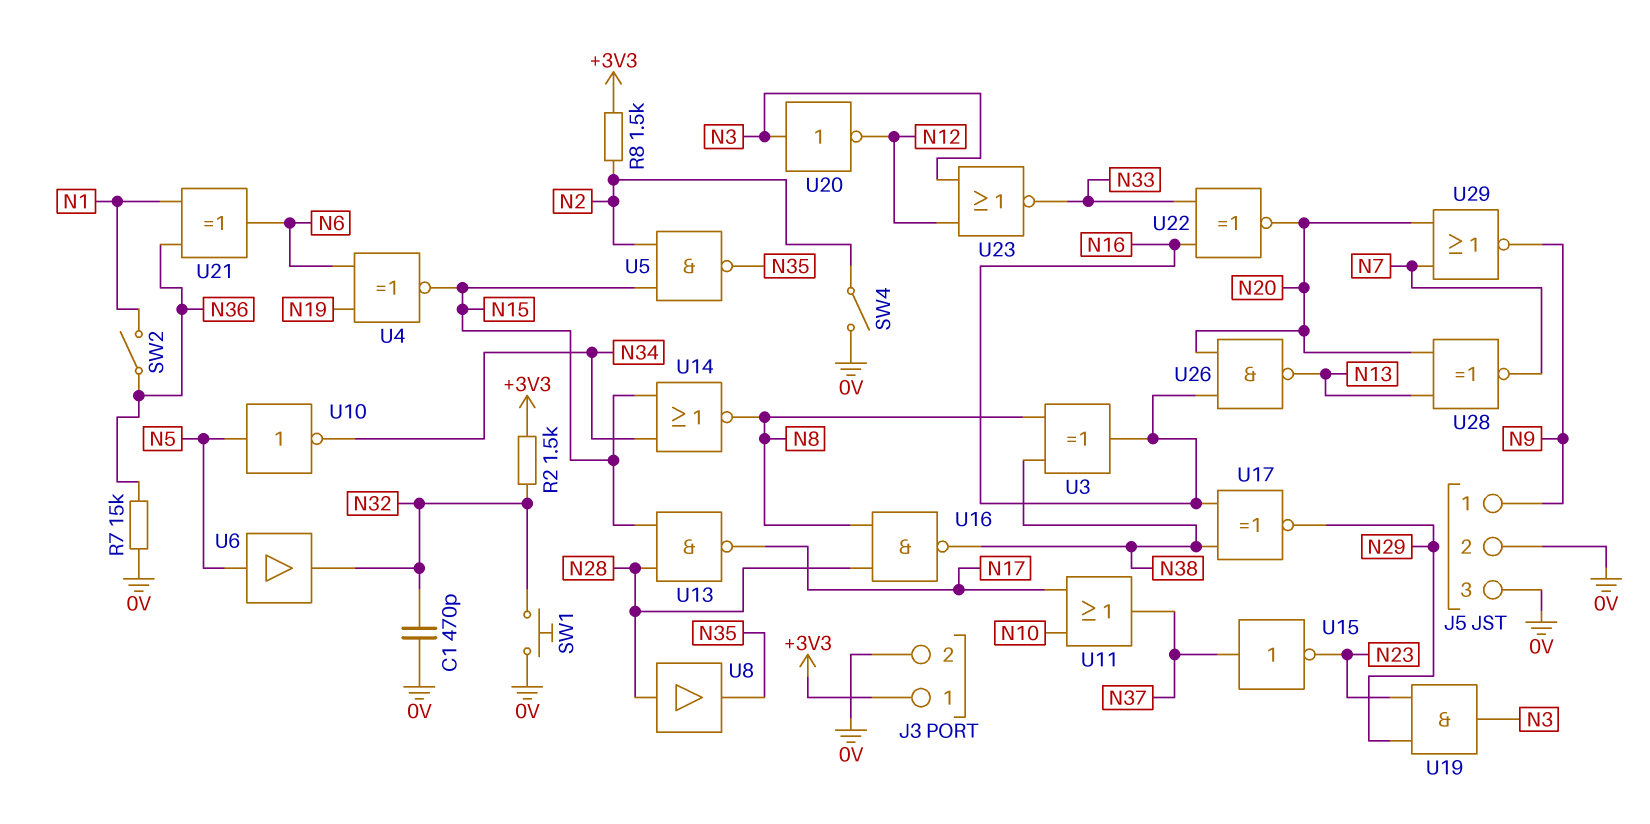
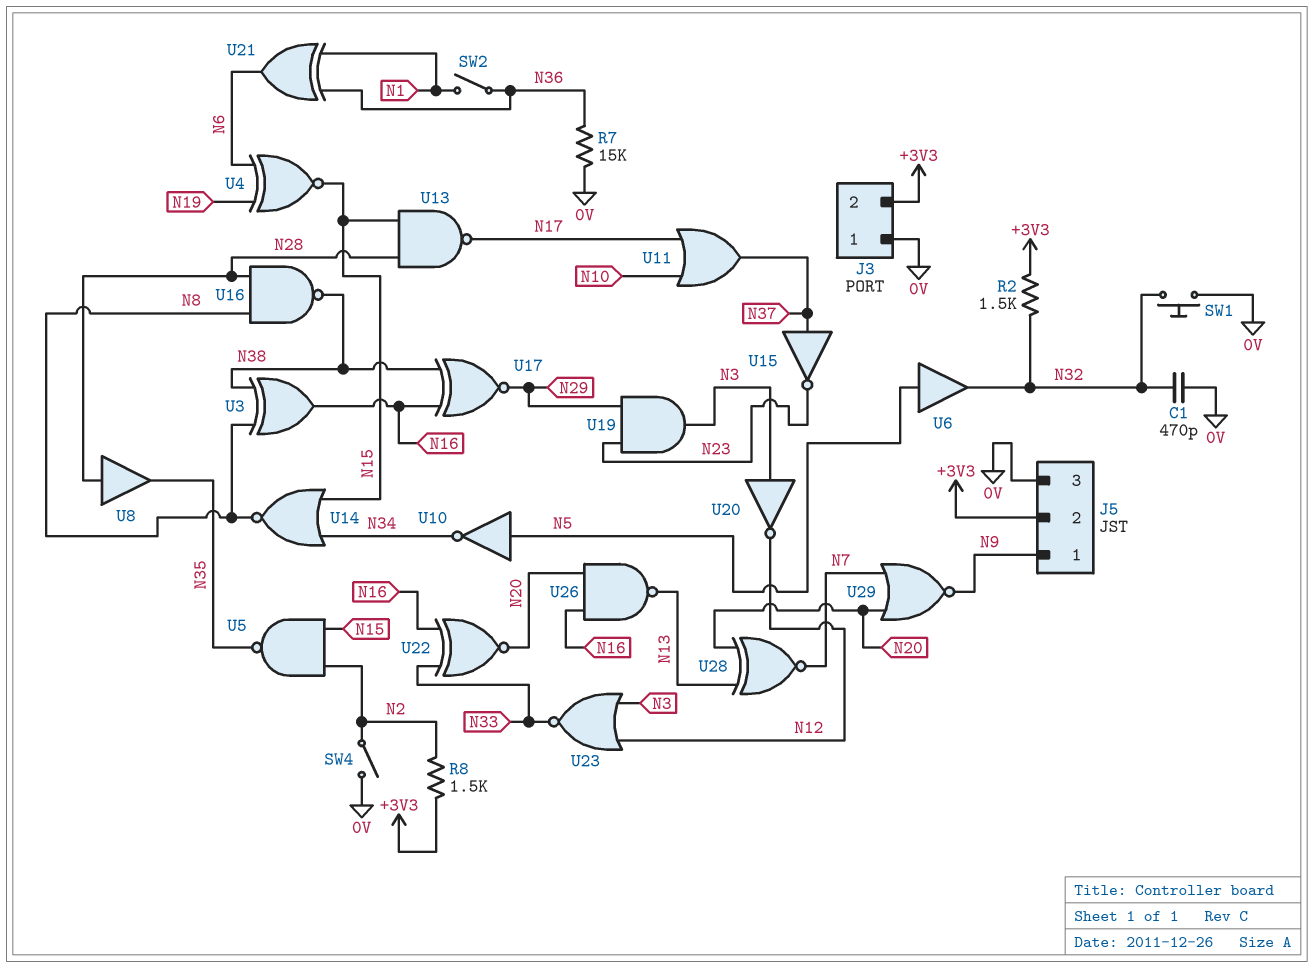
J3 pin 1: +3V3 -> 0V
J3 pin 2: 0V -> +3V3
J5 pin 2: 0V -> +3V3

